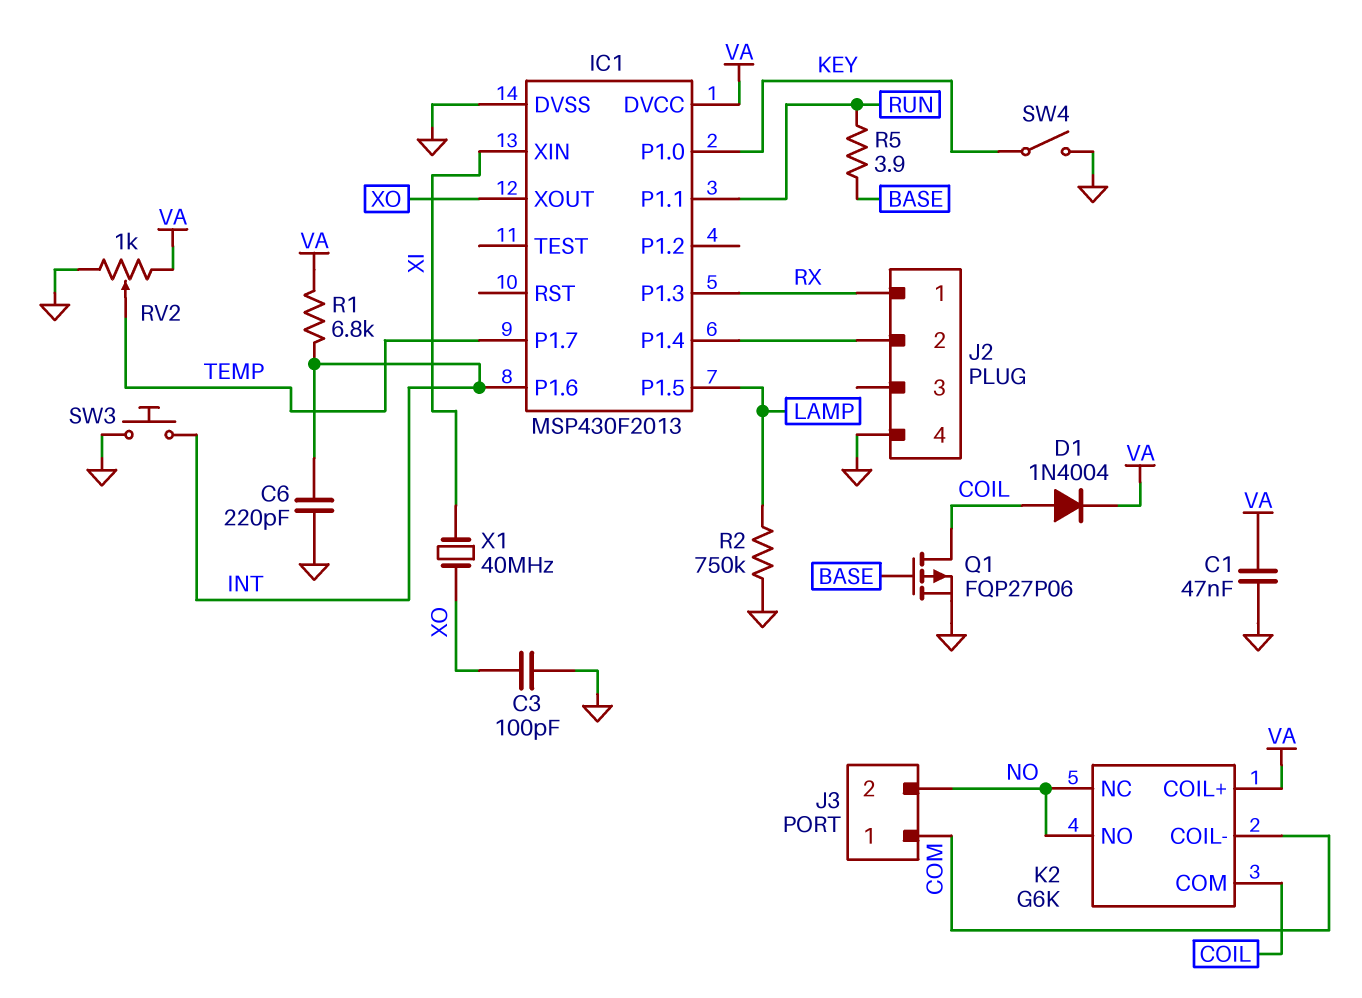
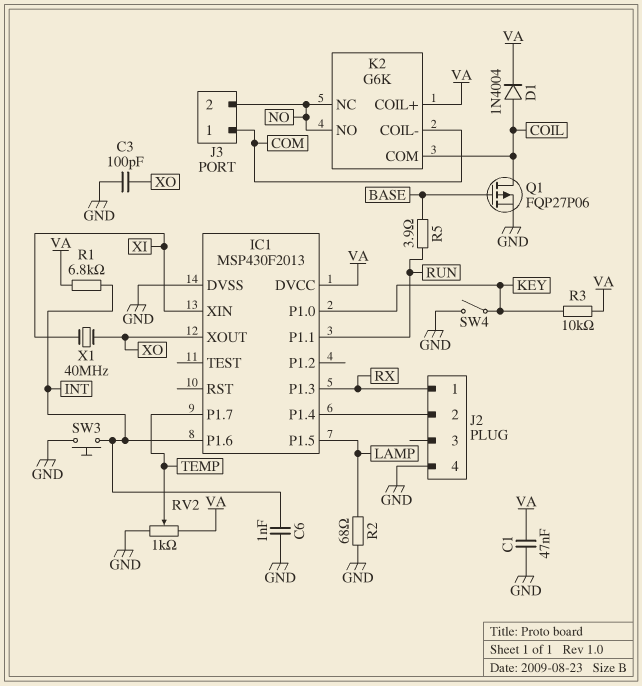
C6: 220pF (GND, INT) -> 1nF (GND, INT)
R2: 750k (GND, LAMP) -> 68 (GND, LAMP)
R3: none -> 10k (KEY, VA)

